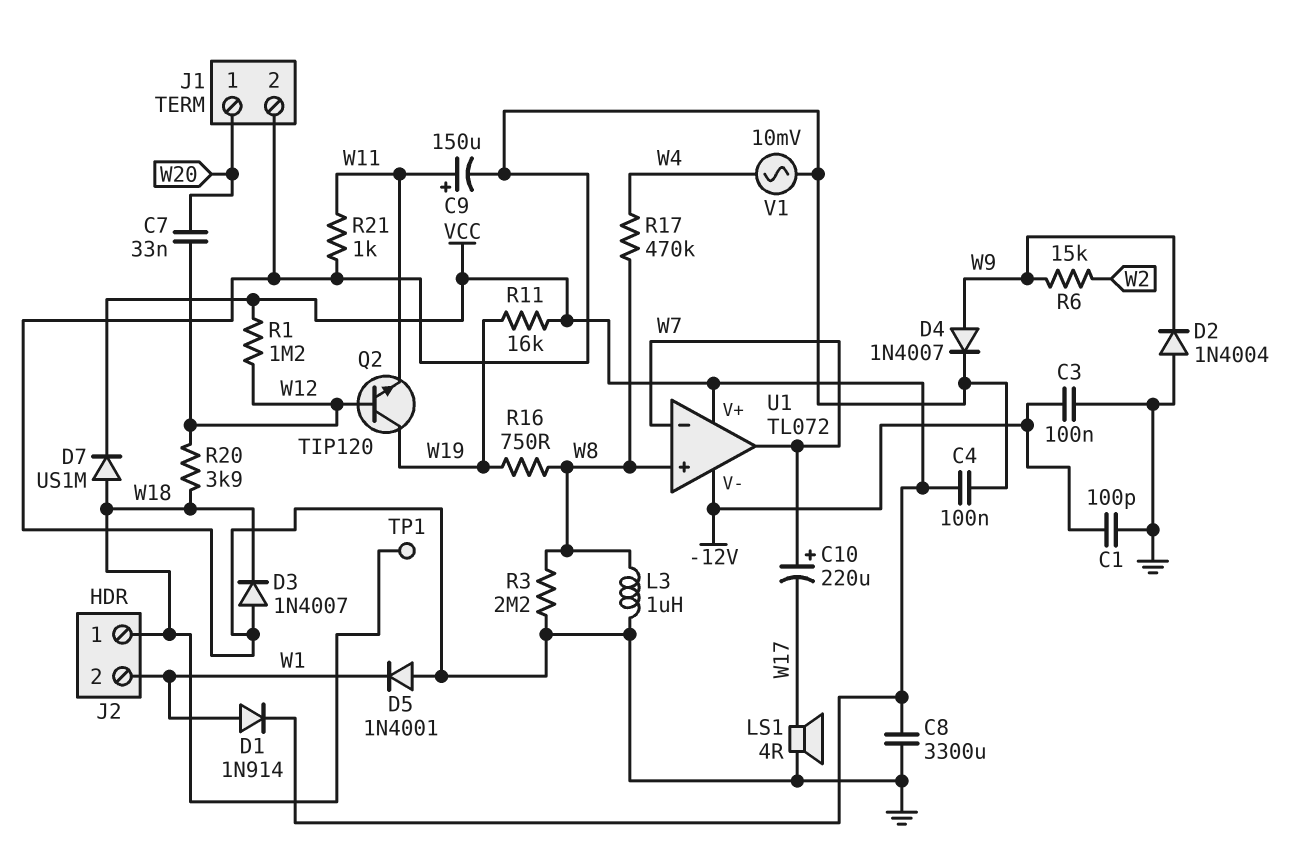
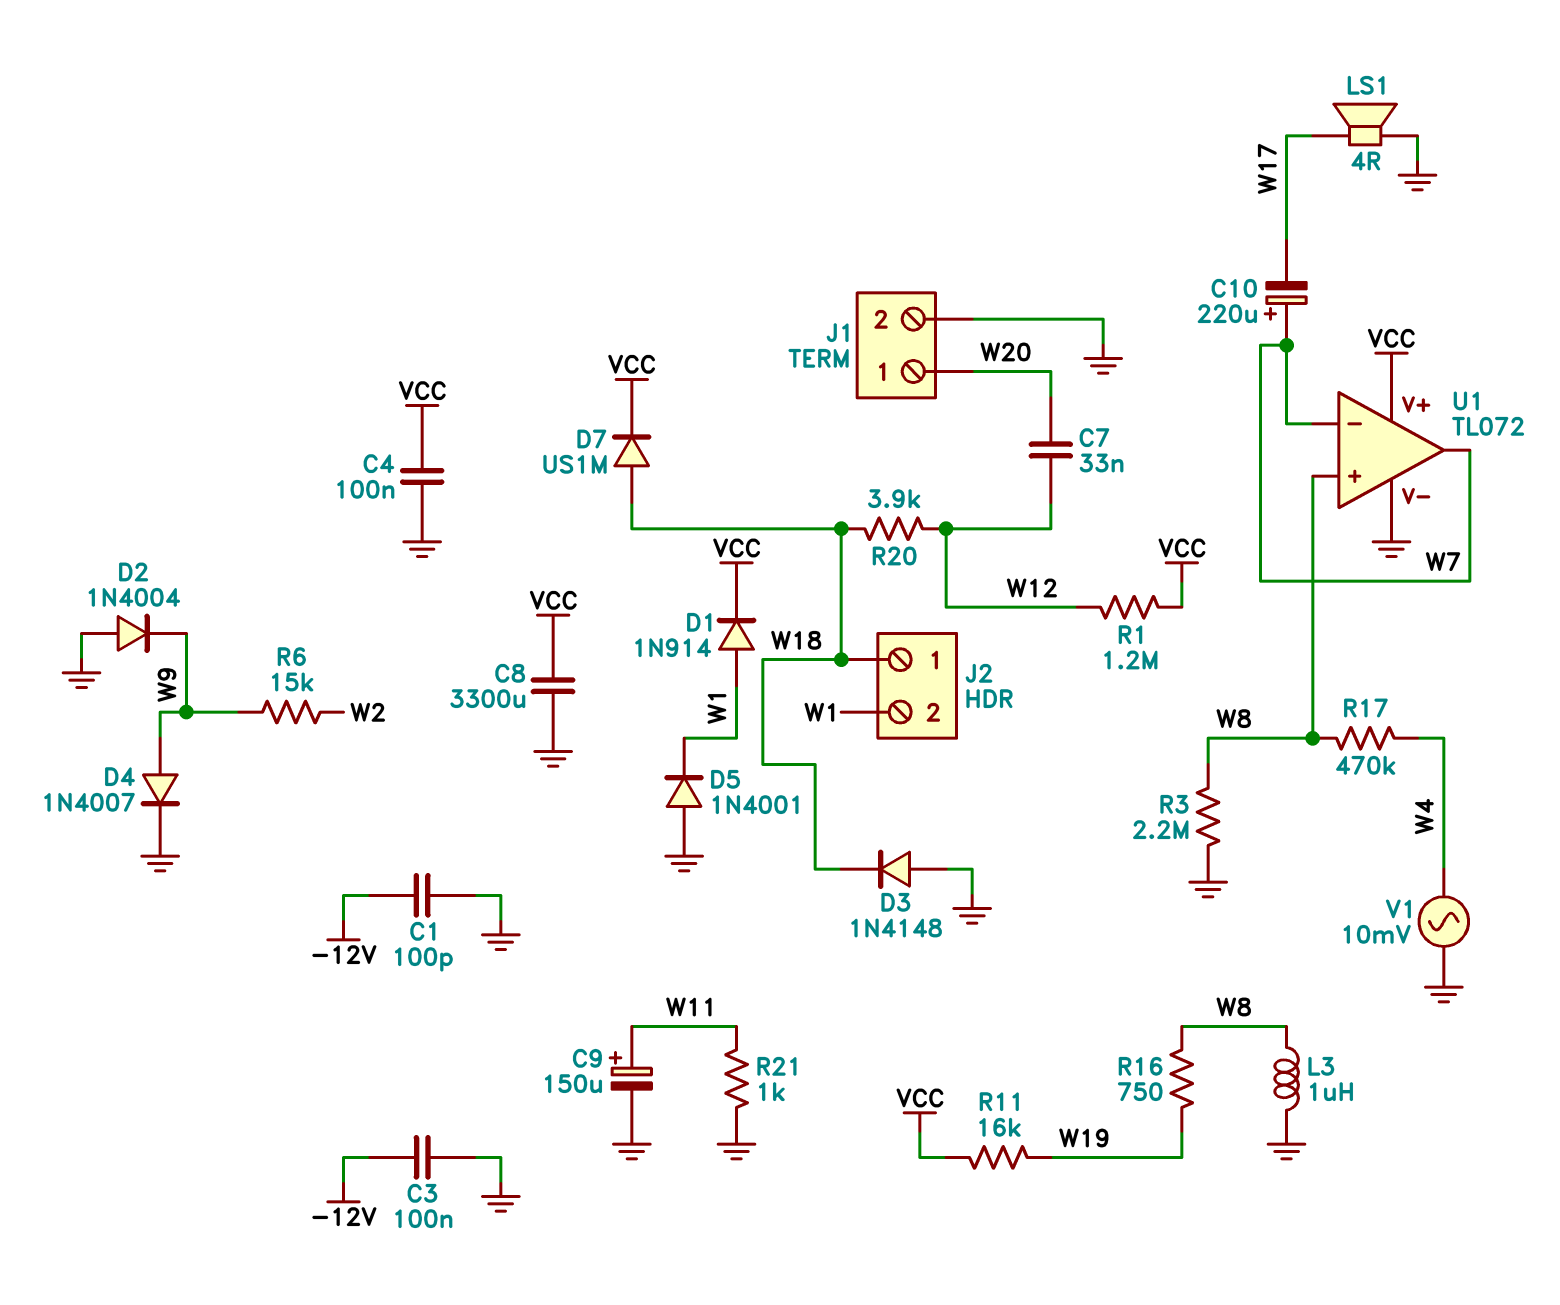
D3: diode 1N4007 (A GND, K W18) -> diode 1N4148 (A GND, K W18)
Q2: NPN TIP120 (B W12, C W19, E W11) -> none
TP1: test point (W18) -> none
U1 pin V-: -12V -> GND

